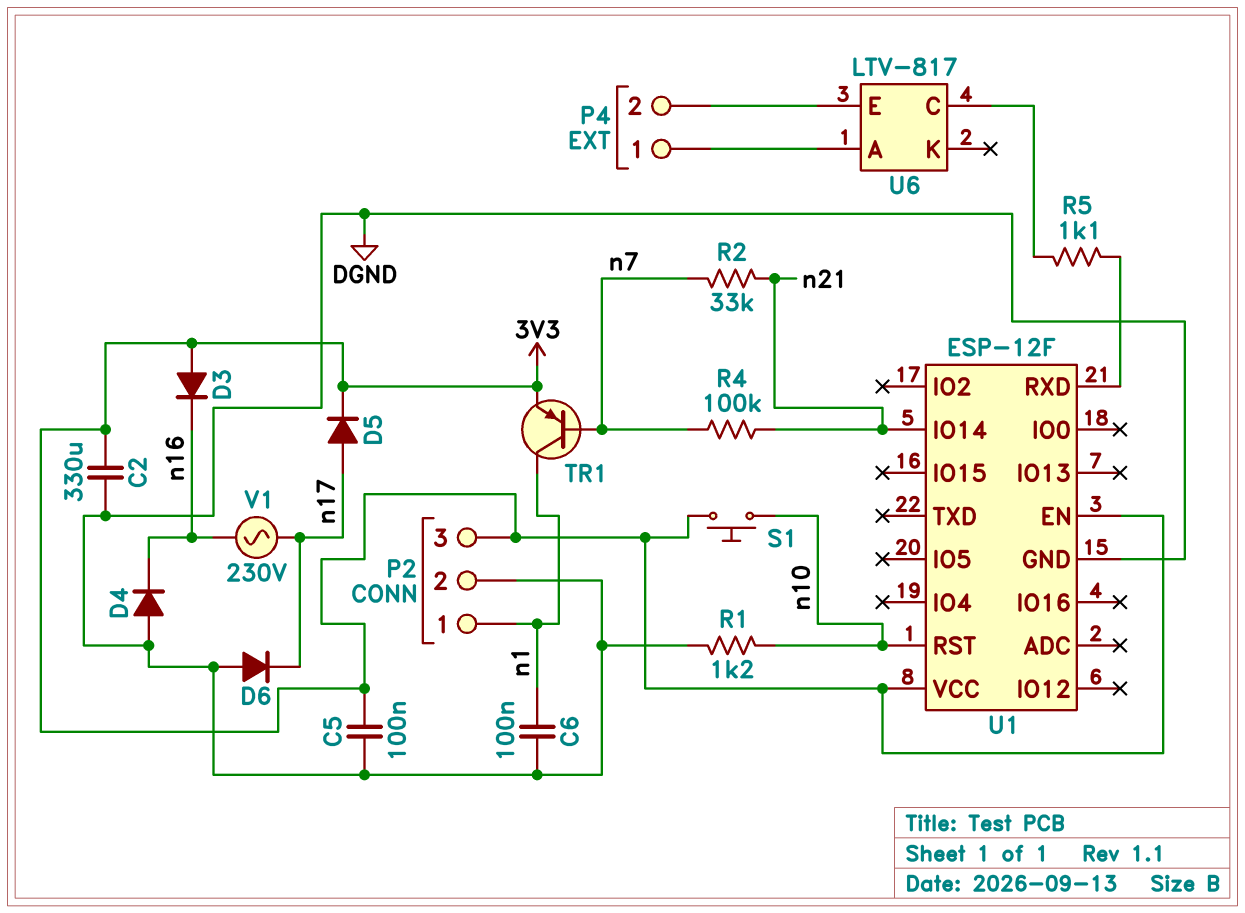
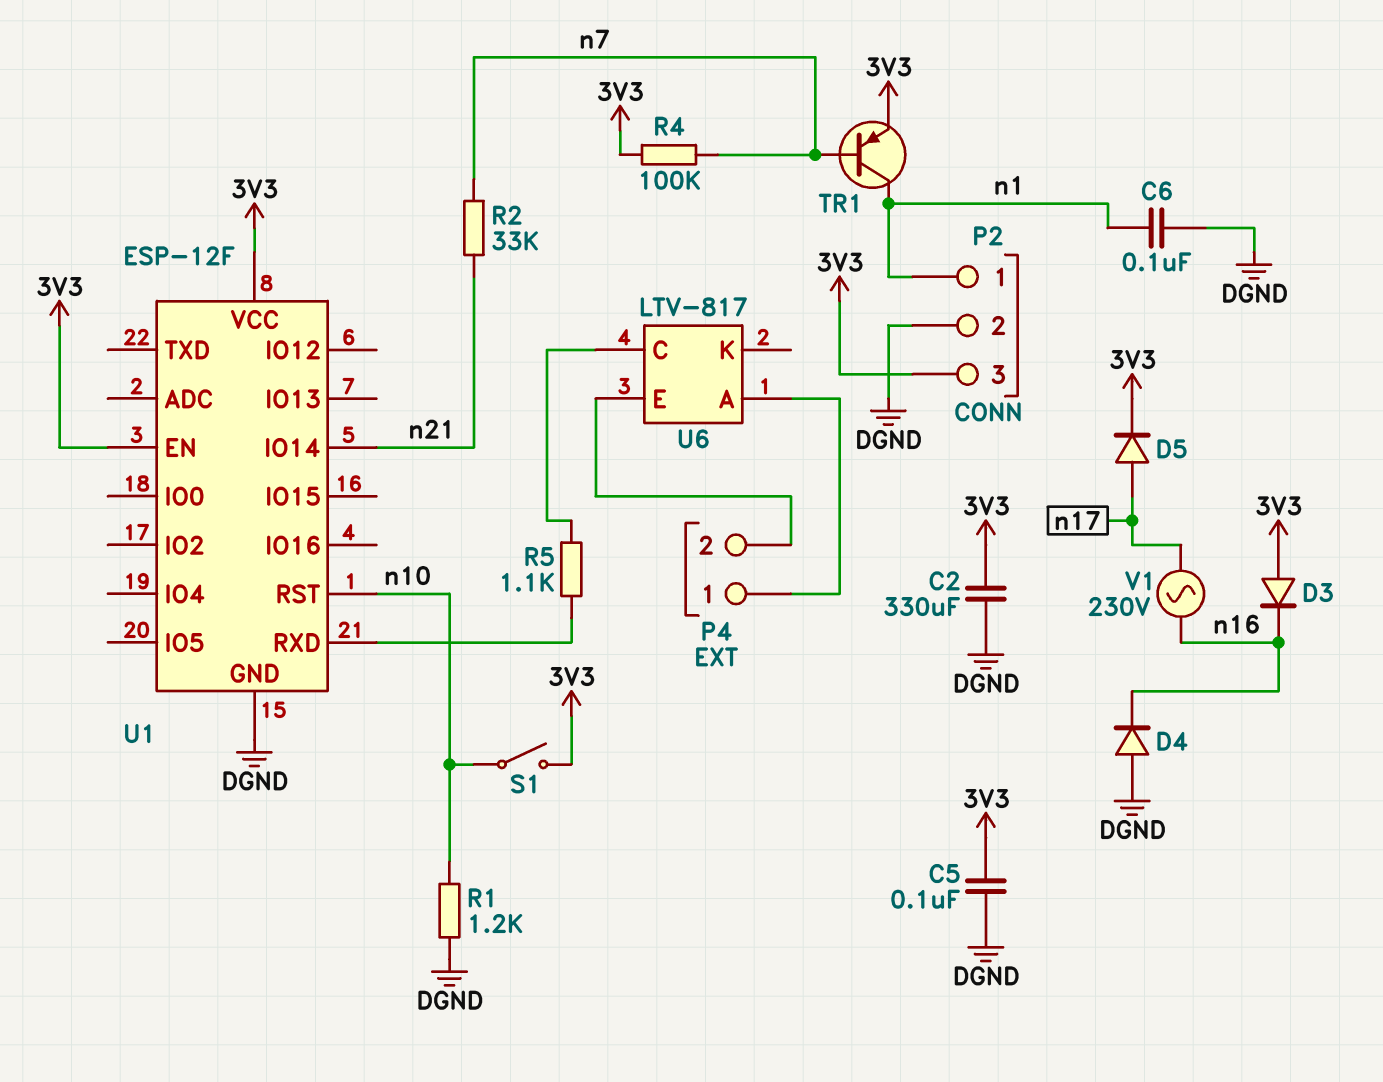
D6: diode (A DGND, K n17) -> none
R4: 100k (n7, n21) -> 100k (3V3, n7)
S1: button (3V3, n10) -> switch (3V3, n10)

